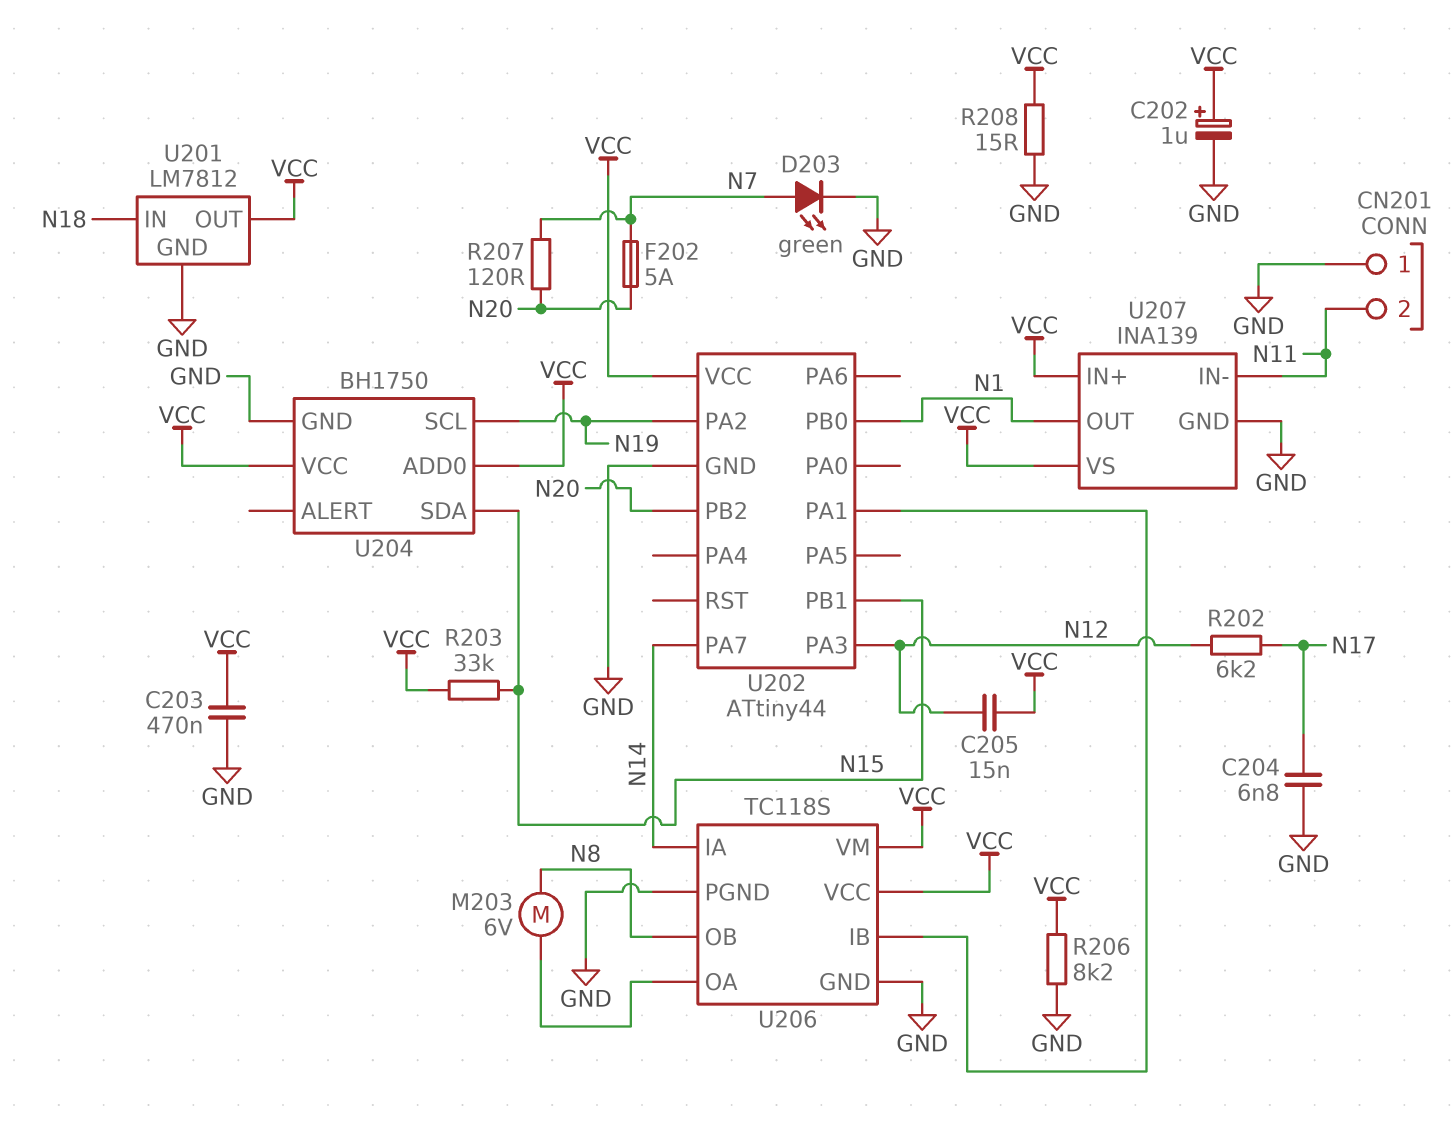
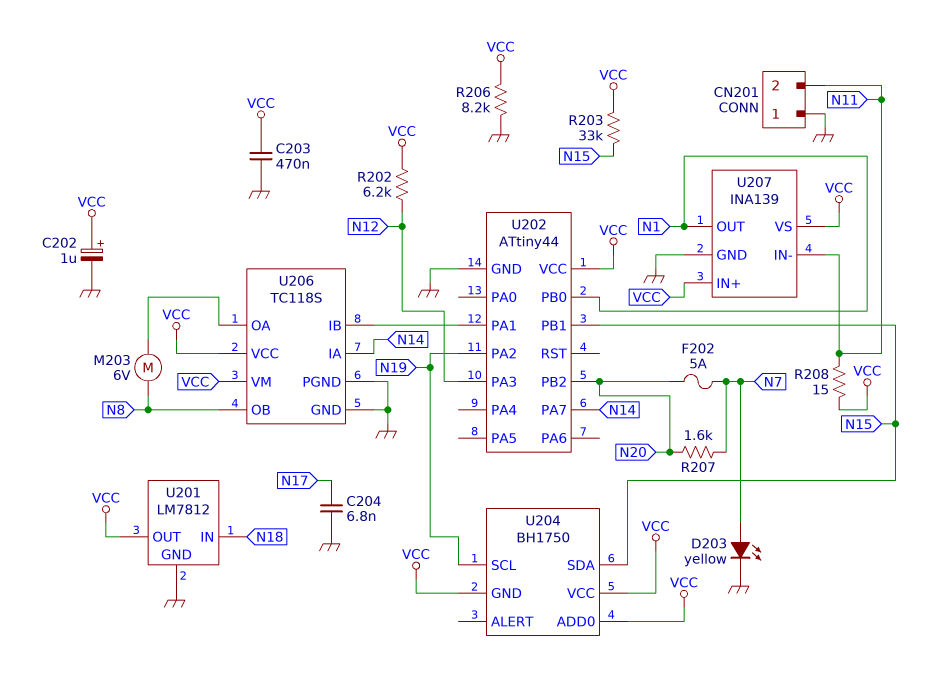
C205: 15nF (N12, VCC) -> none
D203: LED green (A N7, K GND) -> LED yellow (A N7, K GND)
R202: 6.2k (N12, N17) -> 6.2k (N12, VCC)
R207: 120 (N7, N20) -> 1.6k (N7, N20)
R208: 15 (GND, VCC) -> 15 (N11, VCC)
U204 pin GND: GND -> VCC

